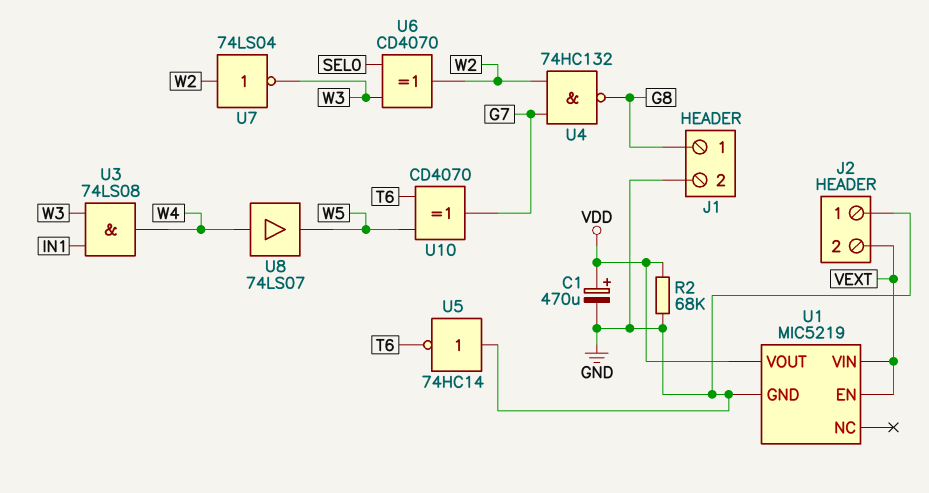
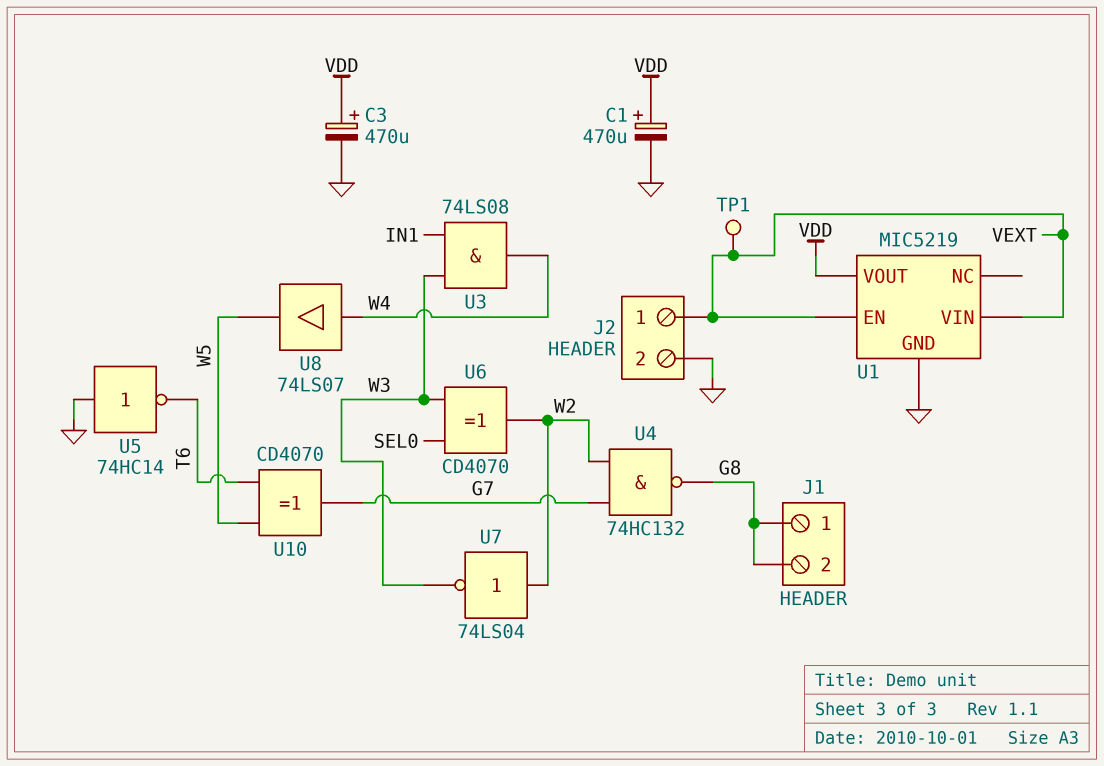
C3: none -> 470uF (plus VDD, minus GND)
J1 pin 2: GND -> G8
J2 pin 1: GND -> VEXT
J2 pin 2: VEXT -> GND
R2: 68k (GND, VDD) -> none
TP1: none -> test point (VEXT)

